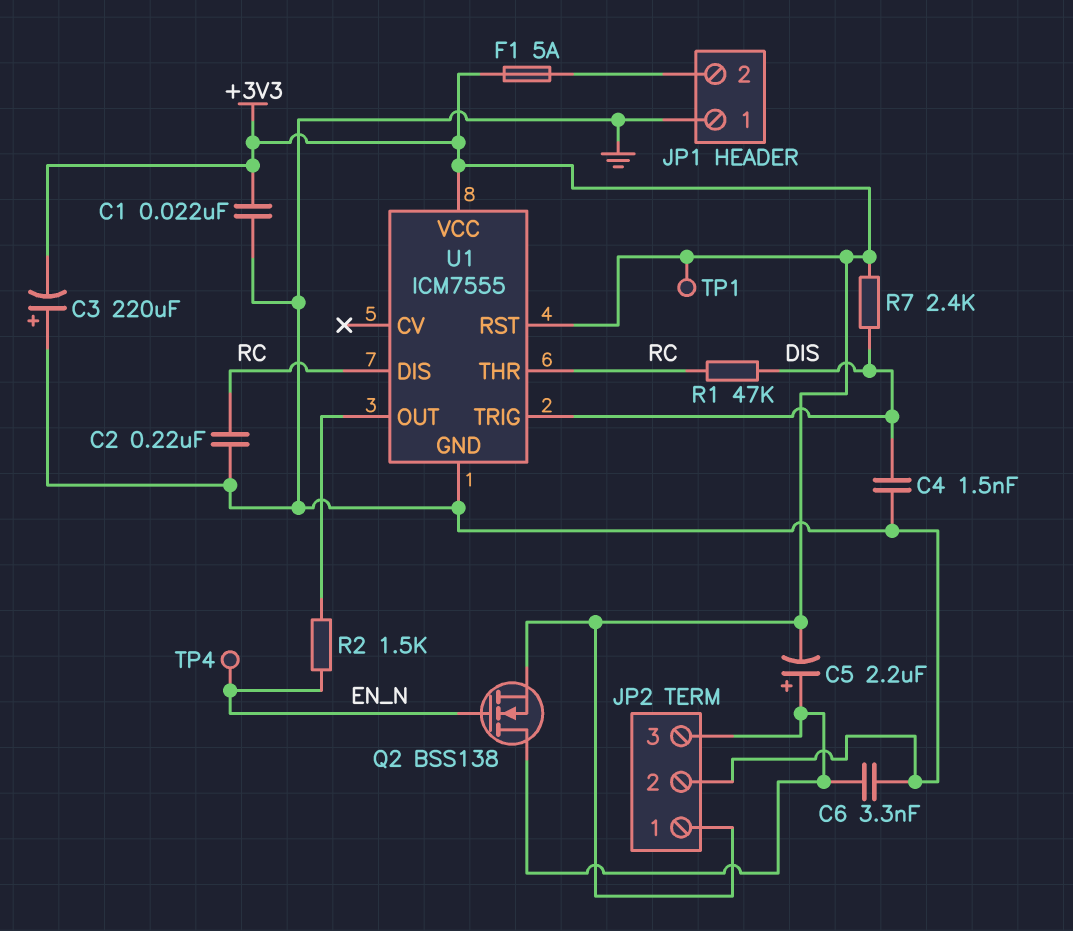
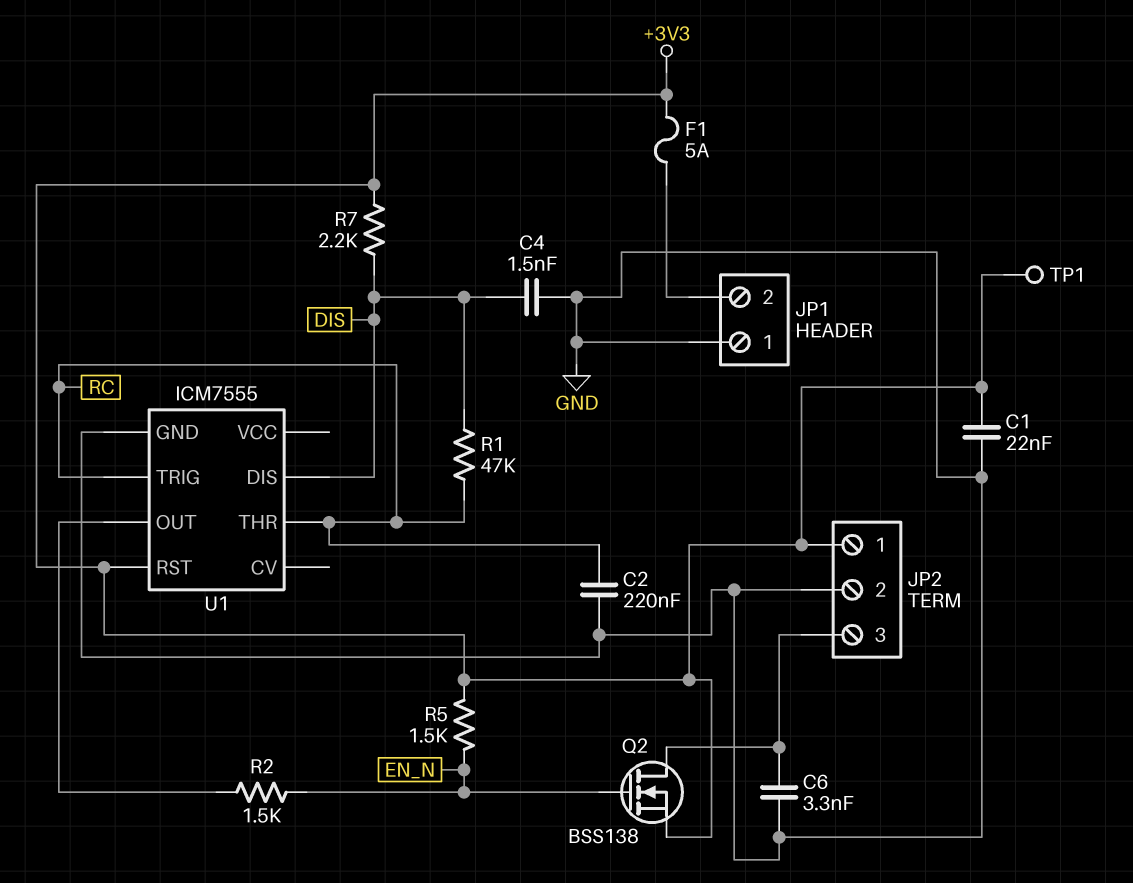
C3: 220uF (plus GND, minus +3V3) -> none
C5: 2.2uF (plus JP2/3, minus +3V3) -> none
R5: none -> 1.5k (+3V3, EN_N)
R7: 2.4k (+3V3, DIS) -> 2.2k (+3V3, DIS)
TP4: test point (EN_N) -> none
U1 pin DIS: RC -> DIS
U1 pin TRIG: DIS -> RC
U1 pin VCC: +3V3 -> none

